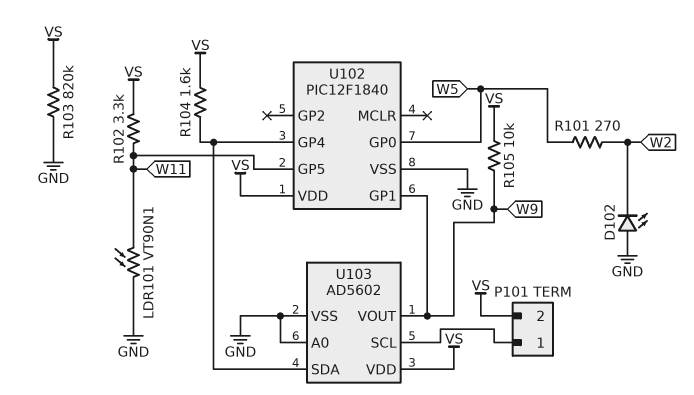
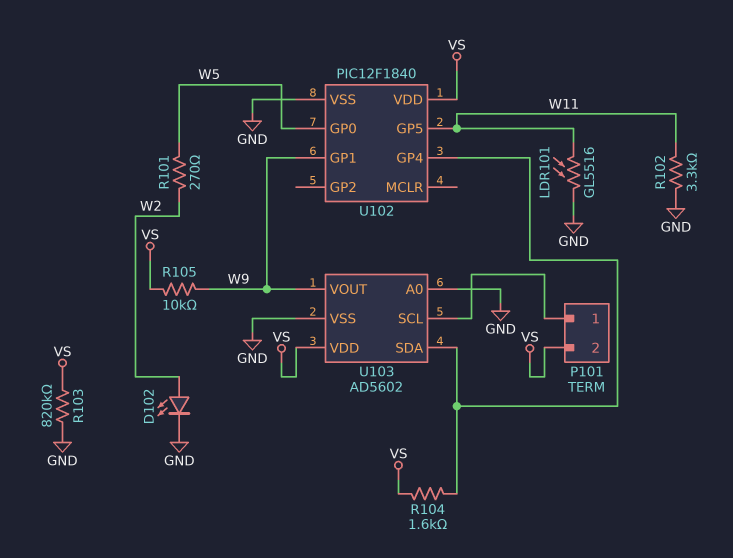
D102: LED (A GND, K W2) -> LED (A W2, K GND)
LDR101: VT90N1 (GND, W11) -> GL5516 (GND, W11)
R102: 3.3k (VS, W11) -> 3.3k (GND, W11)

